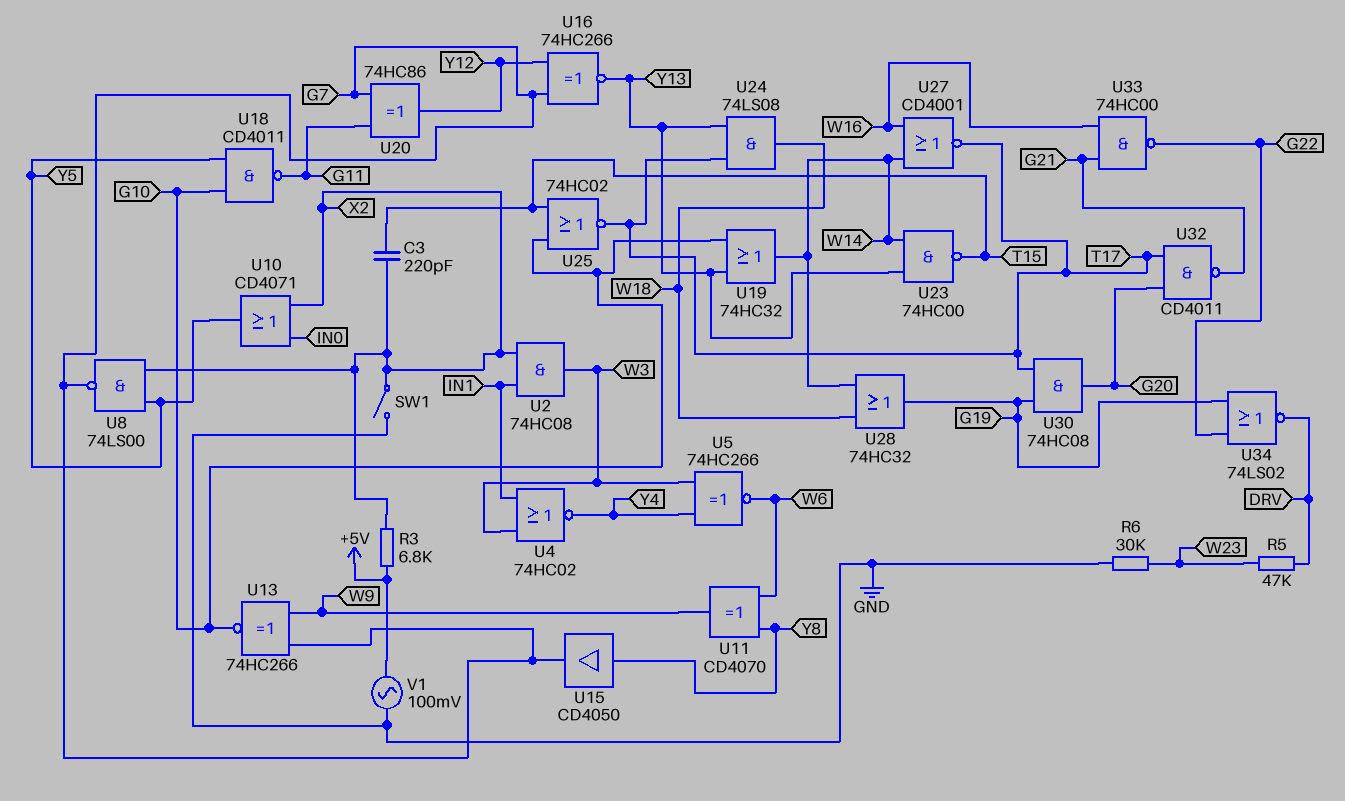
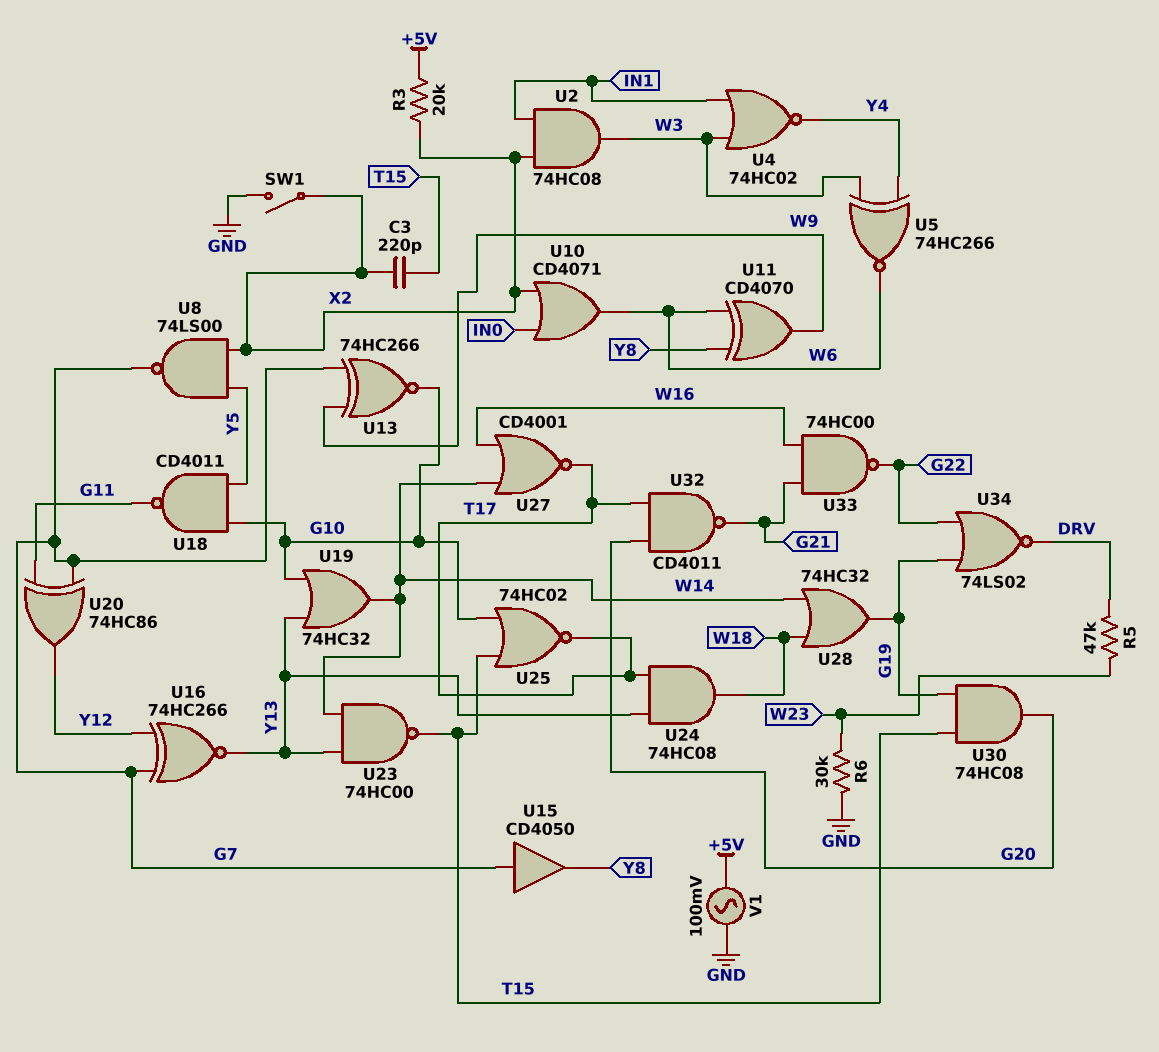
R3: 6.8k (+5V, X2) -> 20k (+5V, X2)
U10: OR CD4071 (in IN0, in X2, out Y5) -> OR CD4071 (in IN0, in X2, out W6)
U15: buffer CD4050 (in Y8, out G7) -> buffer CD4050 (in G7, out Y8)
U24: AND 74LS08 (in T17, in Y13, out W18) -> AND 74HC08 (in T17, in Y13, out W18)
U30: AND 74HC08 (in G19, in T17, out G20) -> AND 74HC08 (in G19, in T15, out G20)

